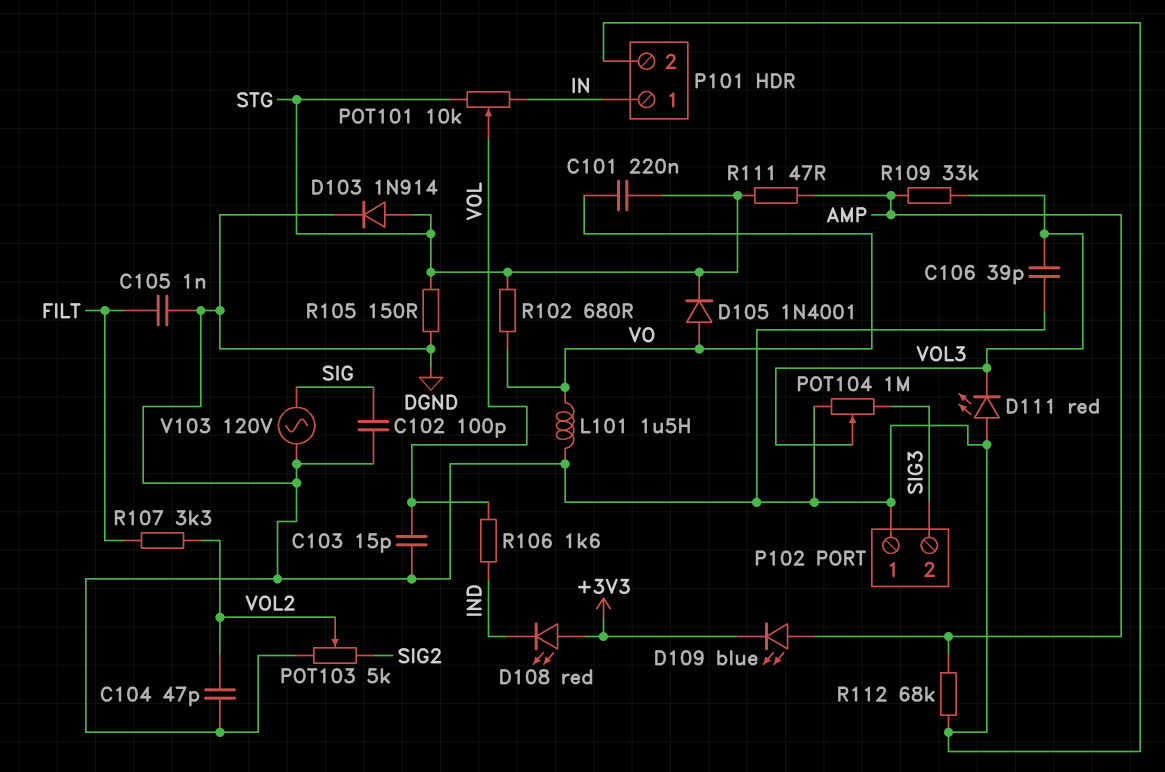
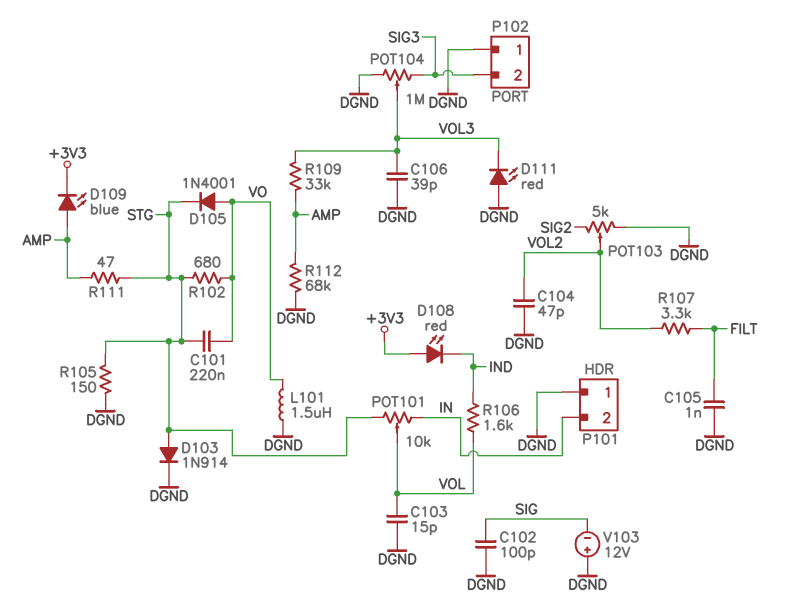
P101 pin 1: IN -> DGND
P101 pin 2: DGND -> IN
V103: AC 120V (DGND, SIG) -> 12V (plus DGND, minus SIG)

